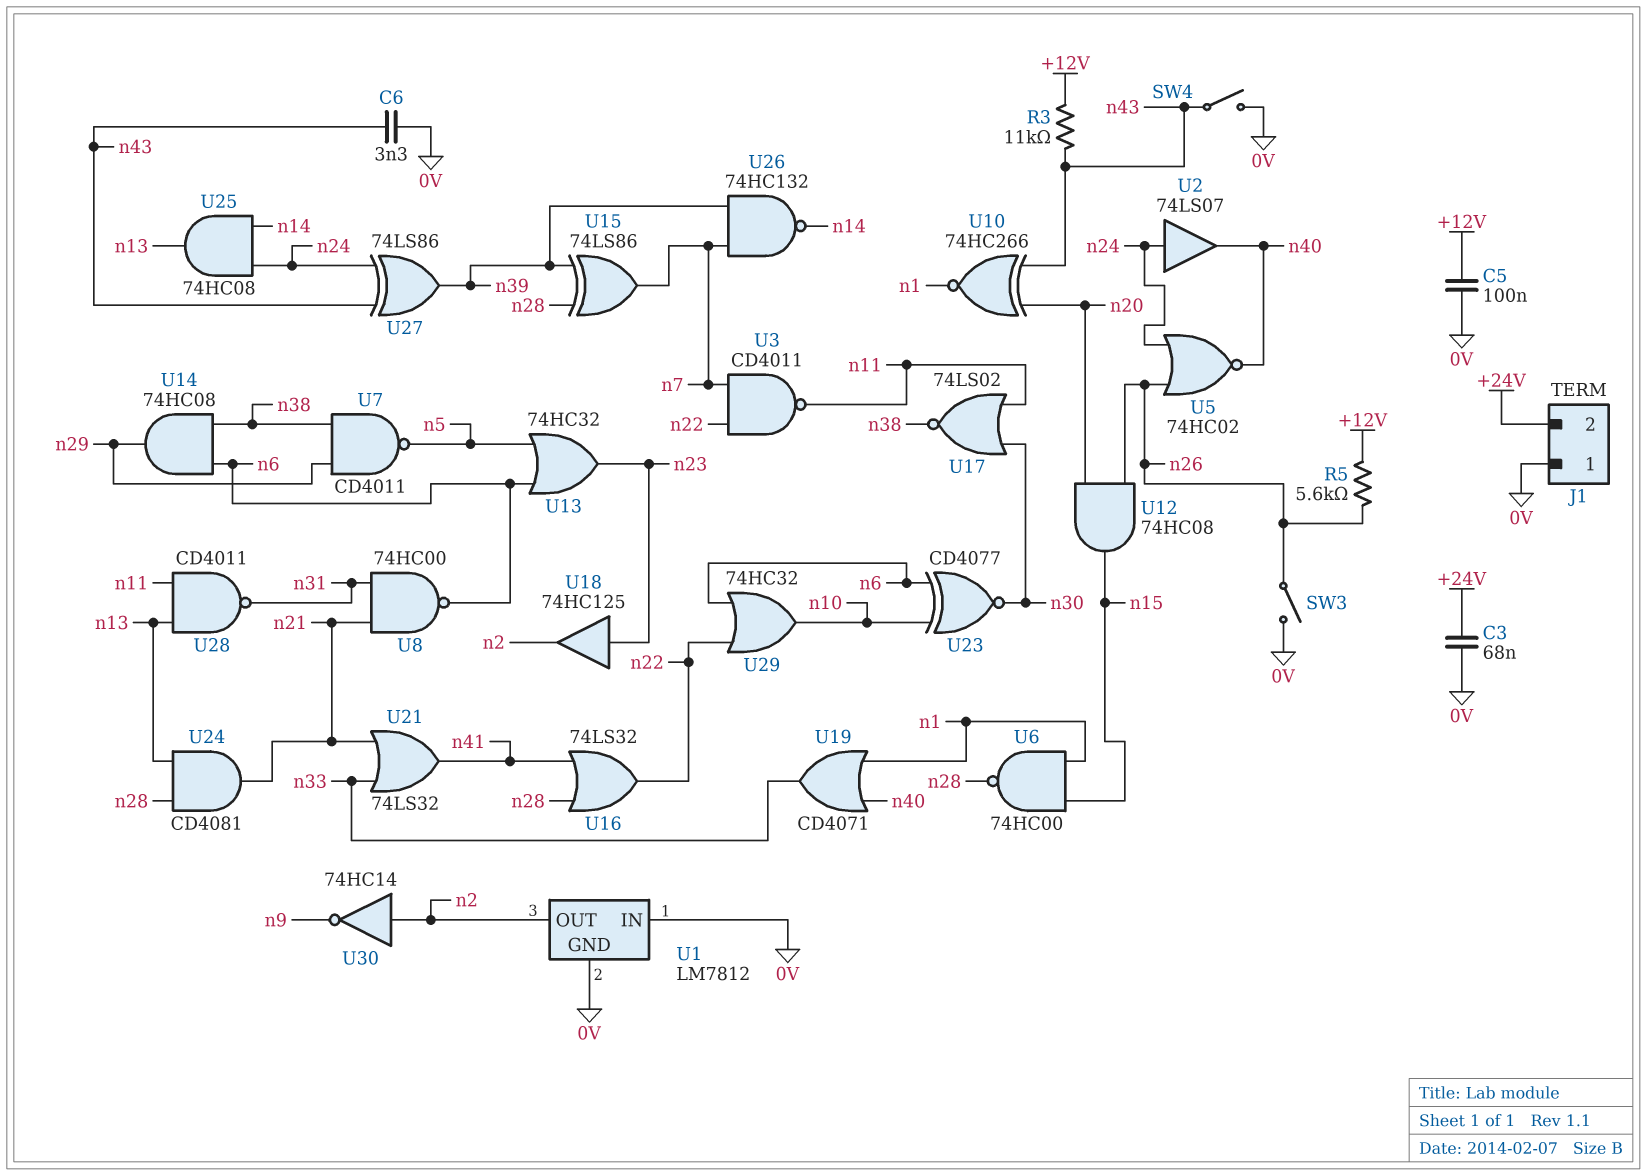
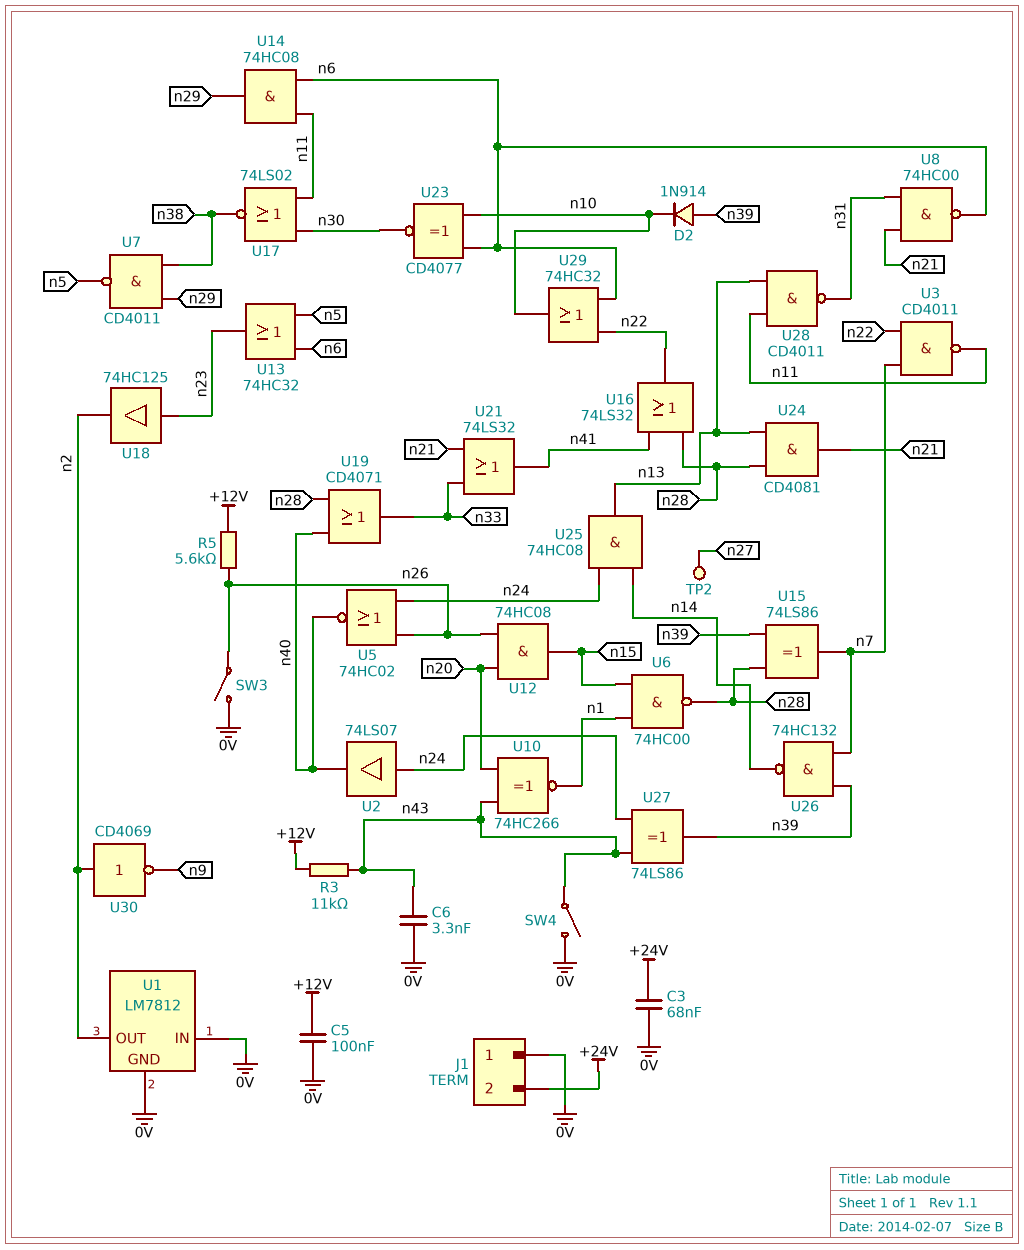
D2: none -> diode 1N914 (A n39, K n10)
TP2: none -> test point (n27)
U14: AND 74HC08 (in n6, in n38, out n29) -> AND 74HC08 (in n6, in n11, out n29)
U19: OR CD4071 (in n1, in n40, out n33) -> OR CD4071 (in n28, in n40, out n33)
U30: NOT 74HC14 (in n2, out n9) -> NOT CD4069 (in n2, out n9)

